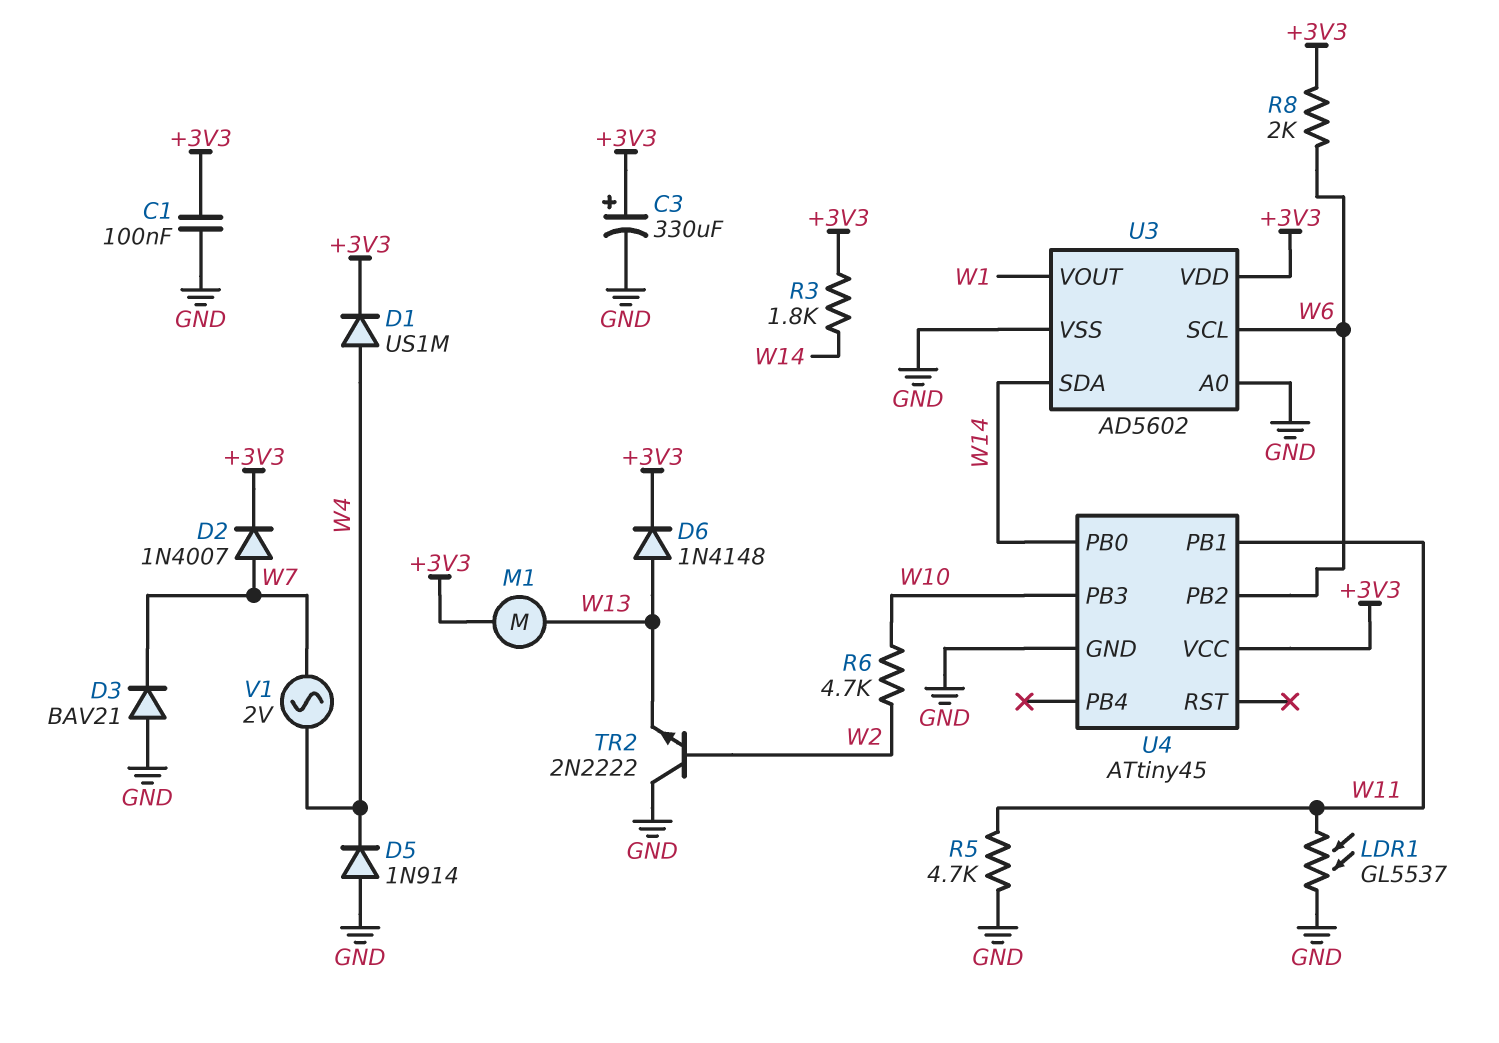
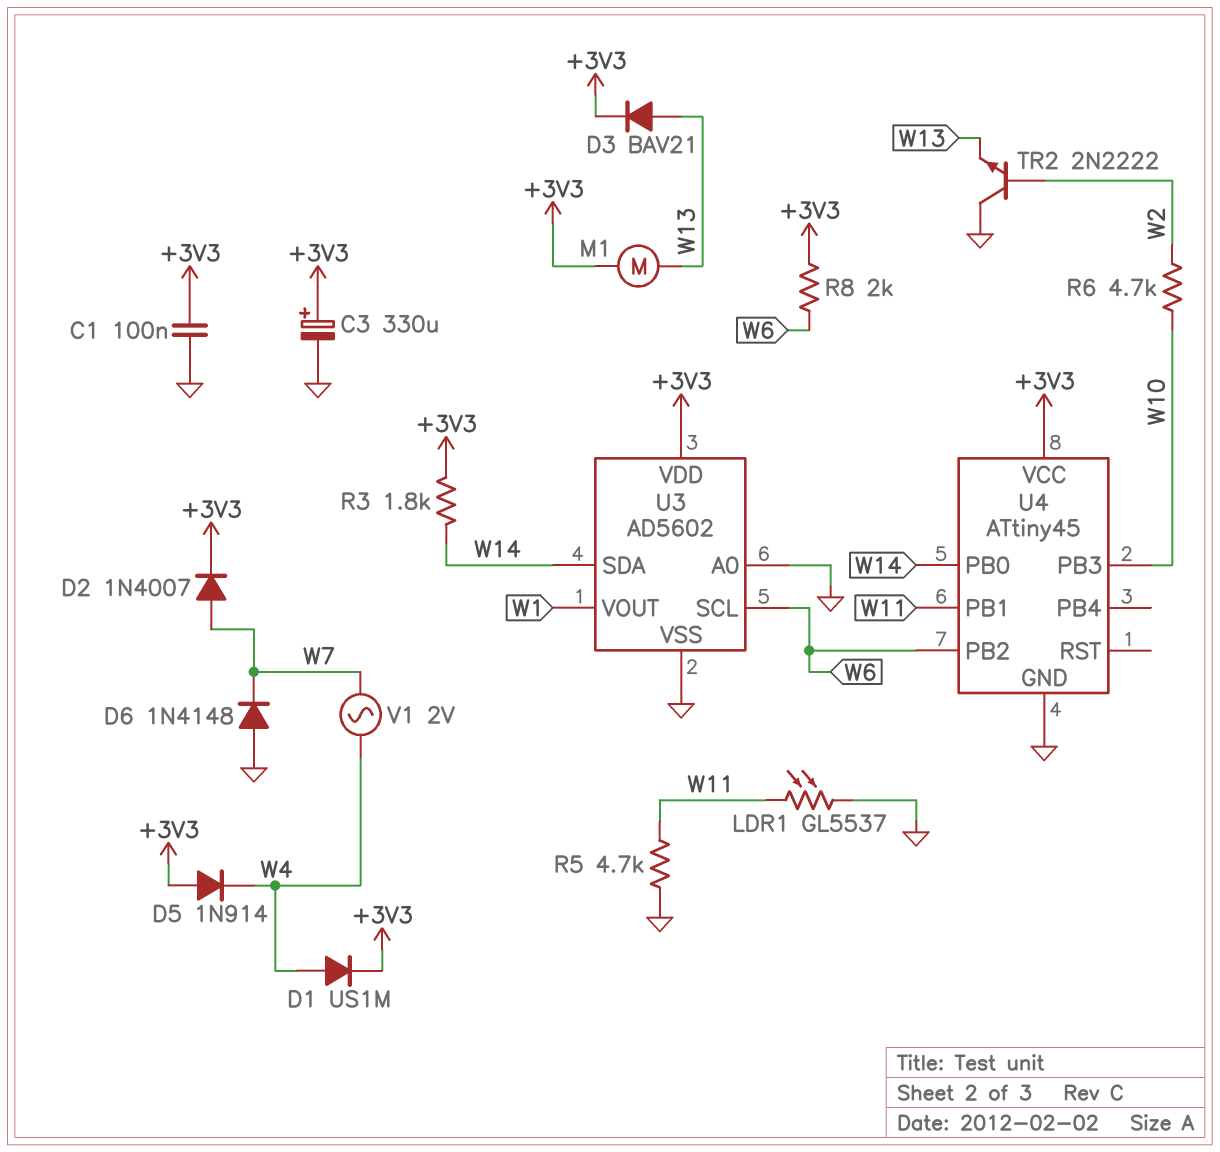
D3: diode BAV21 (A GND, K W7) -> diode BAV21 (A W13, K +3V3)
D5: diode 1N914 (A GND, K W4) -> diode 1N914 (A +3V3, K W4)
D6: diode 1N4148 (A W13, K +3V3) -> diode 1N4148 (A GND, K W7)

